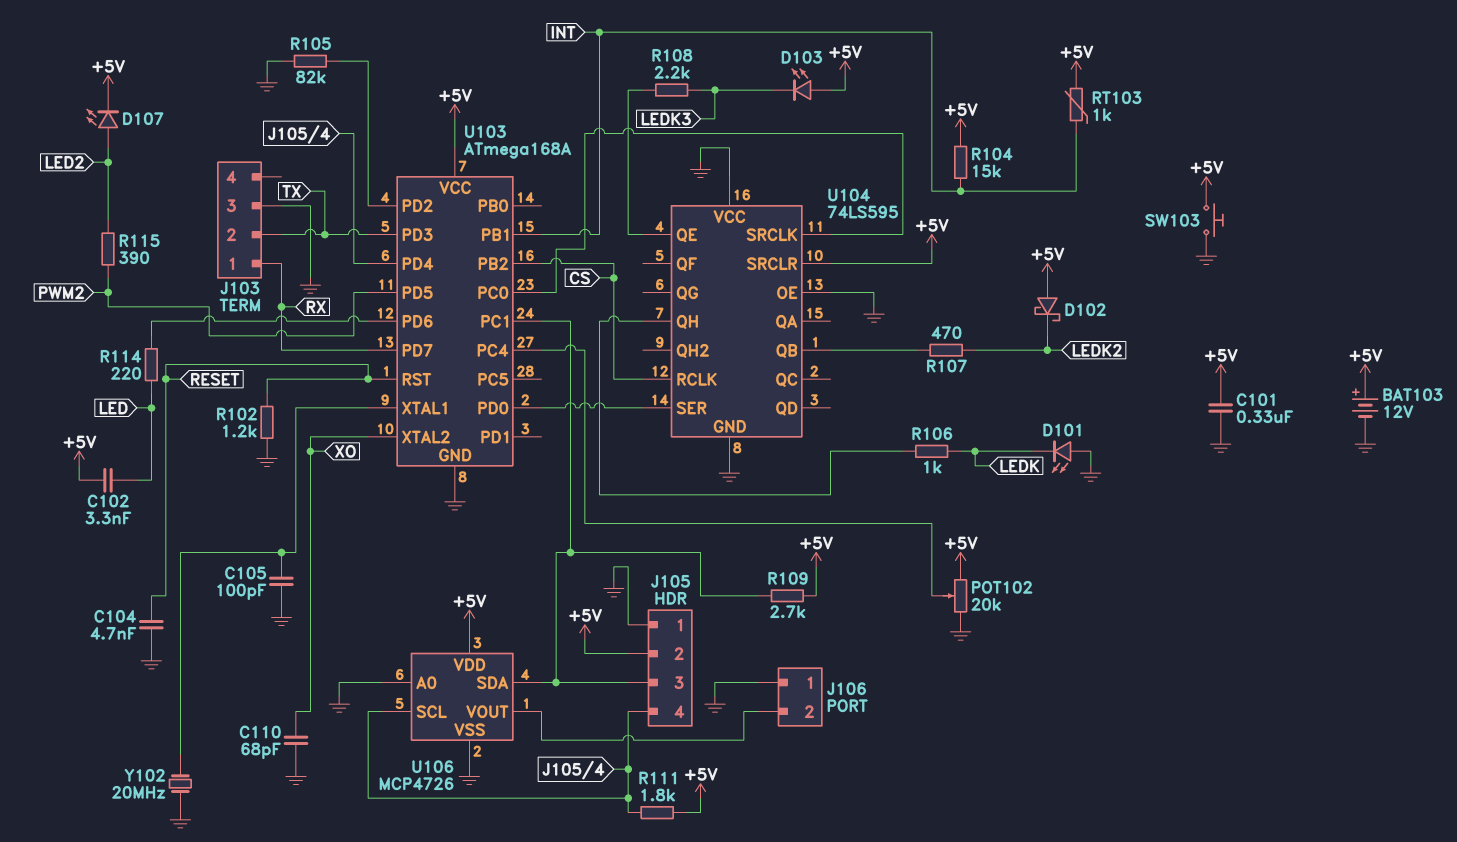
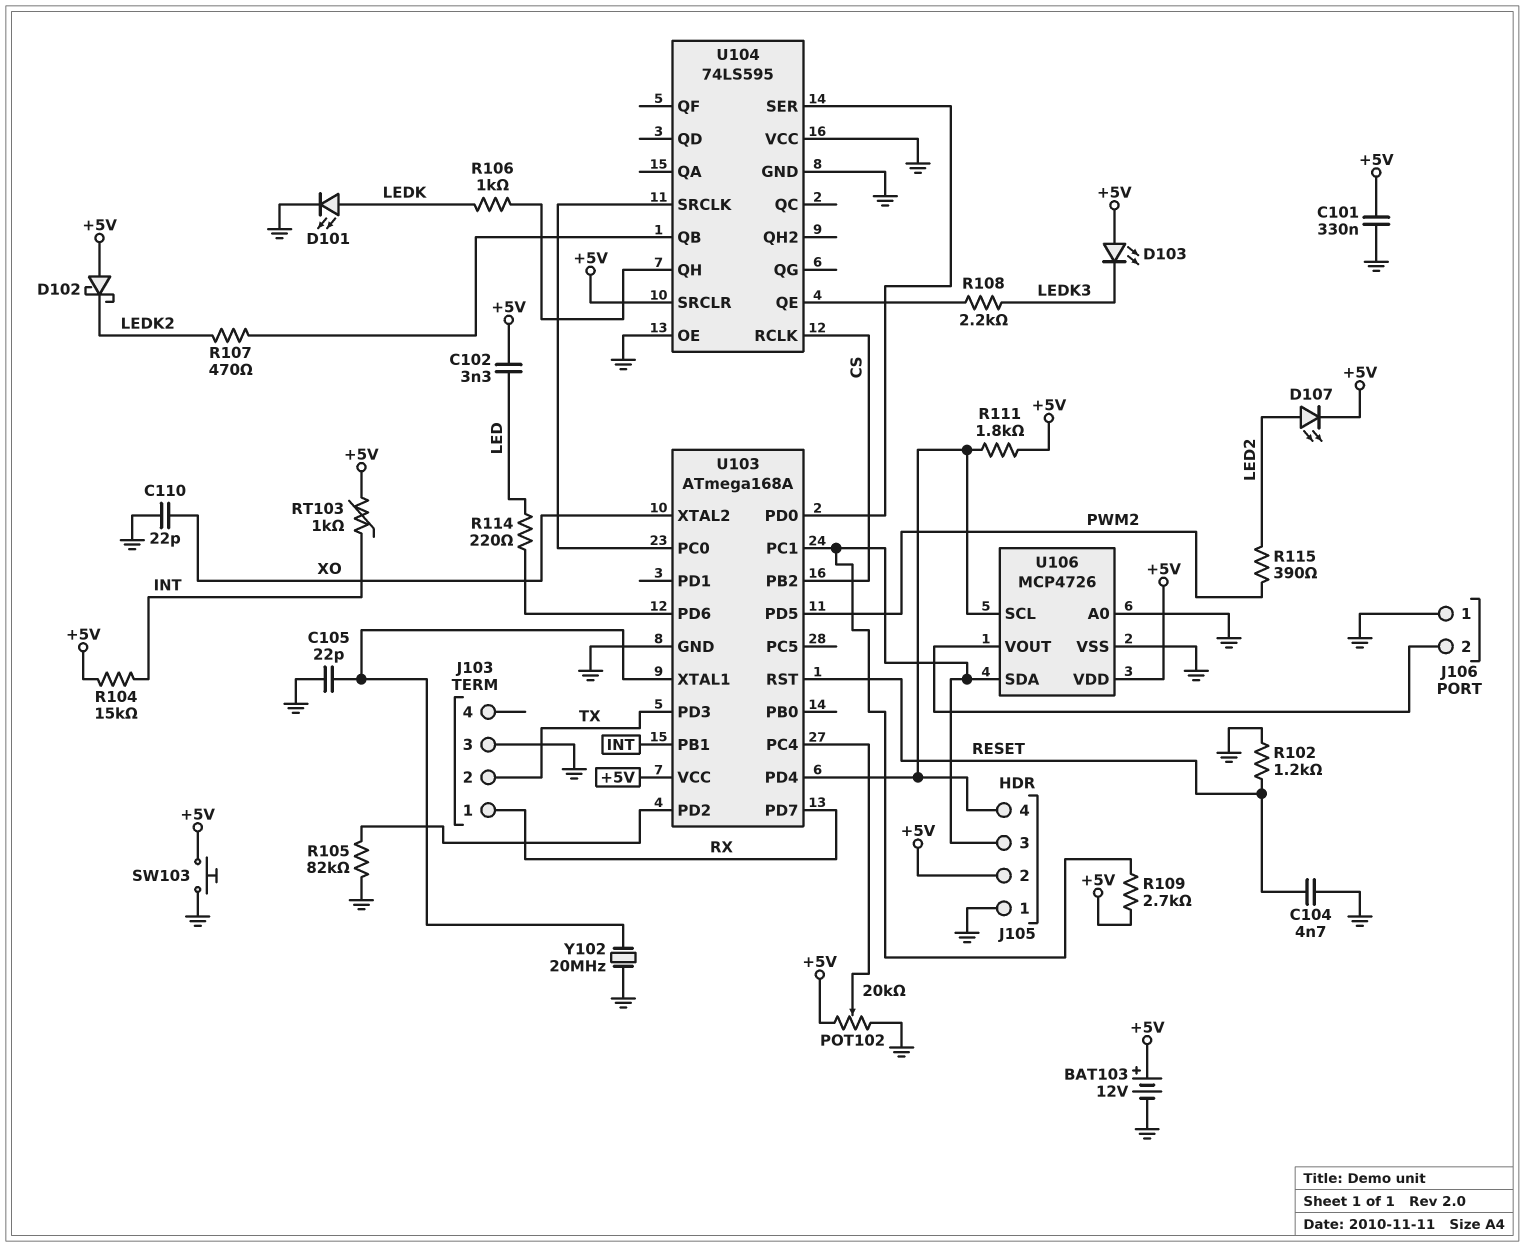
C105: 100pF (GND, U103/XTAL1) -> 22pF (GND, U103/XTAL1)
C110: 68pF (GND, XO) -> 22pF (GND, XO)
D101: LED (A GND, K LEDK) -> LED (A LEDK, K GND)

